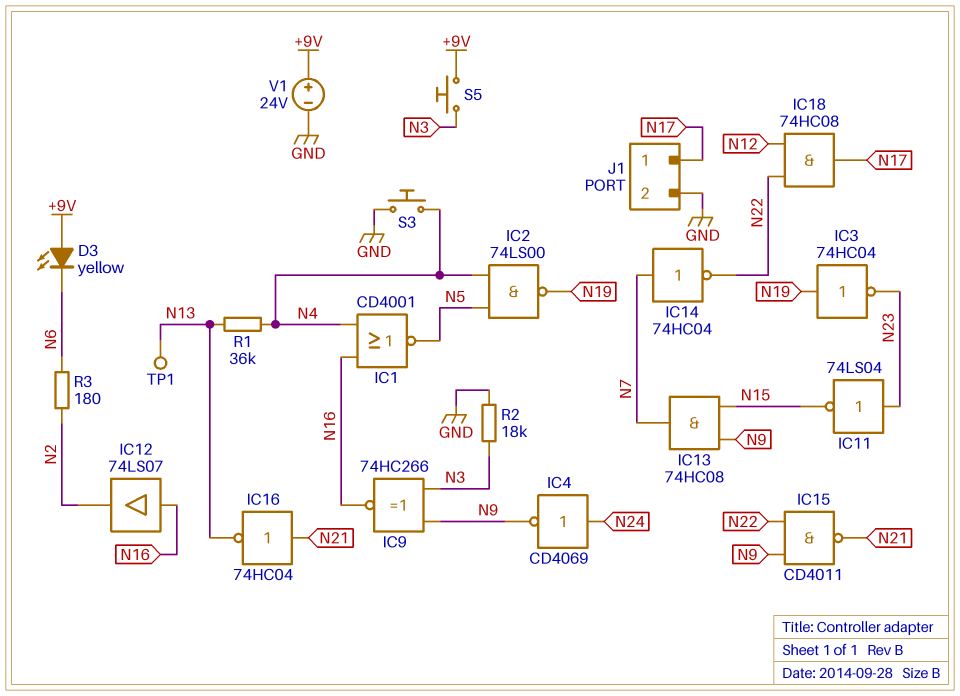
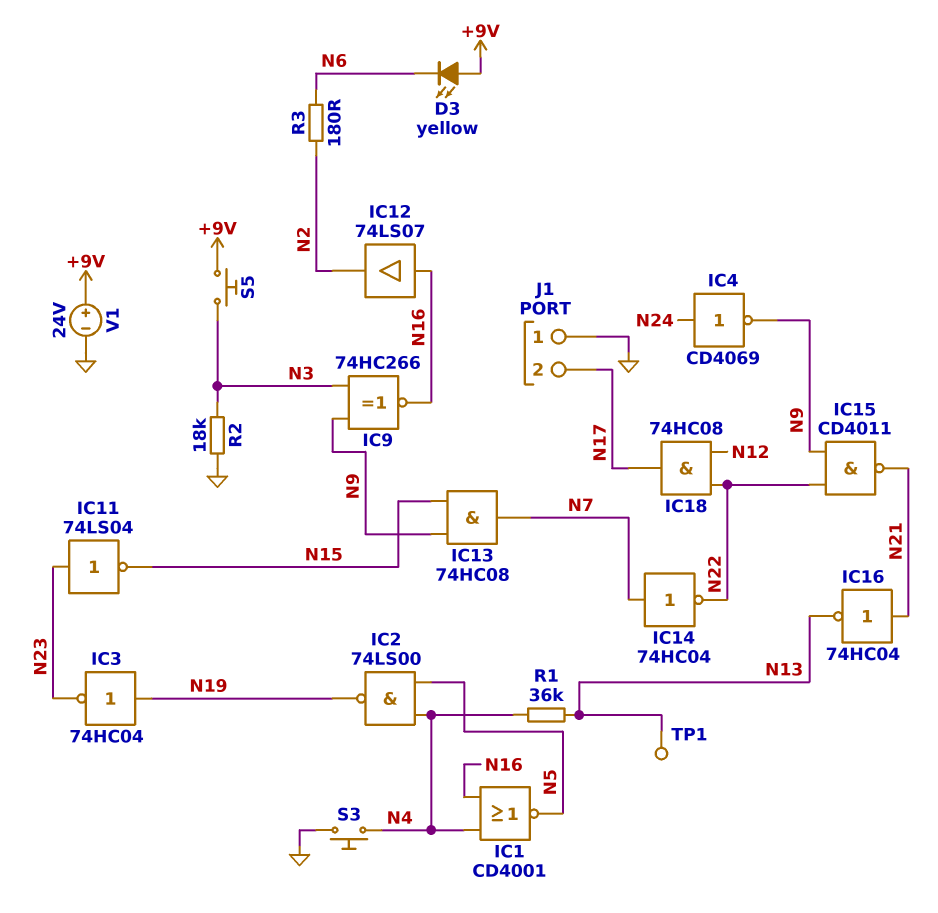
J1 pin 1: N17 -> GND
J1 pin 2: GND -> N17

